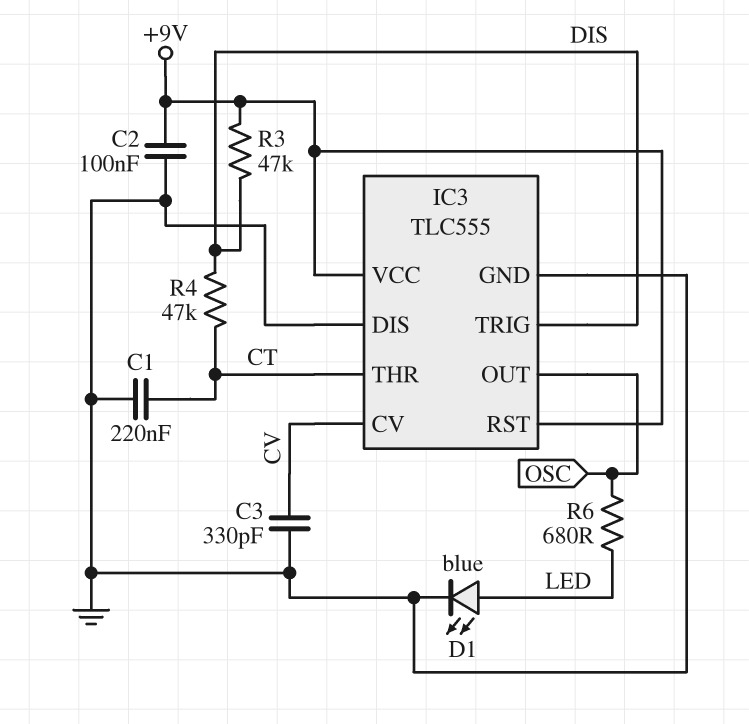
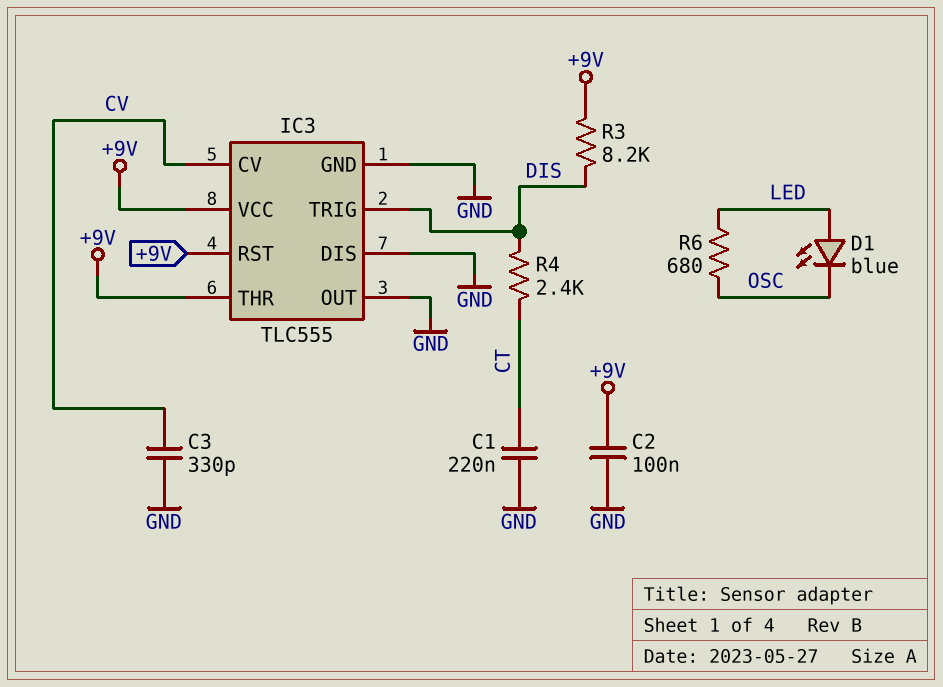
D1: LED blue (A LED, K GND) -> LED blue (A LED, K OSC)
IC3 pin OUT: OSC -> GND
IC3 pin THR: CT -> +9V
R3: 47k (+9V, DIS) -> 8.2k (+9V, DIS)
R4: 47k (CT, DIS) -> 2.4k (CT, DIS)

